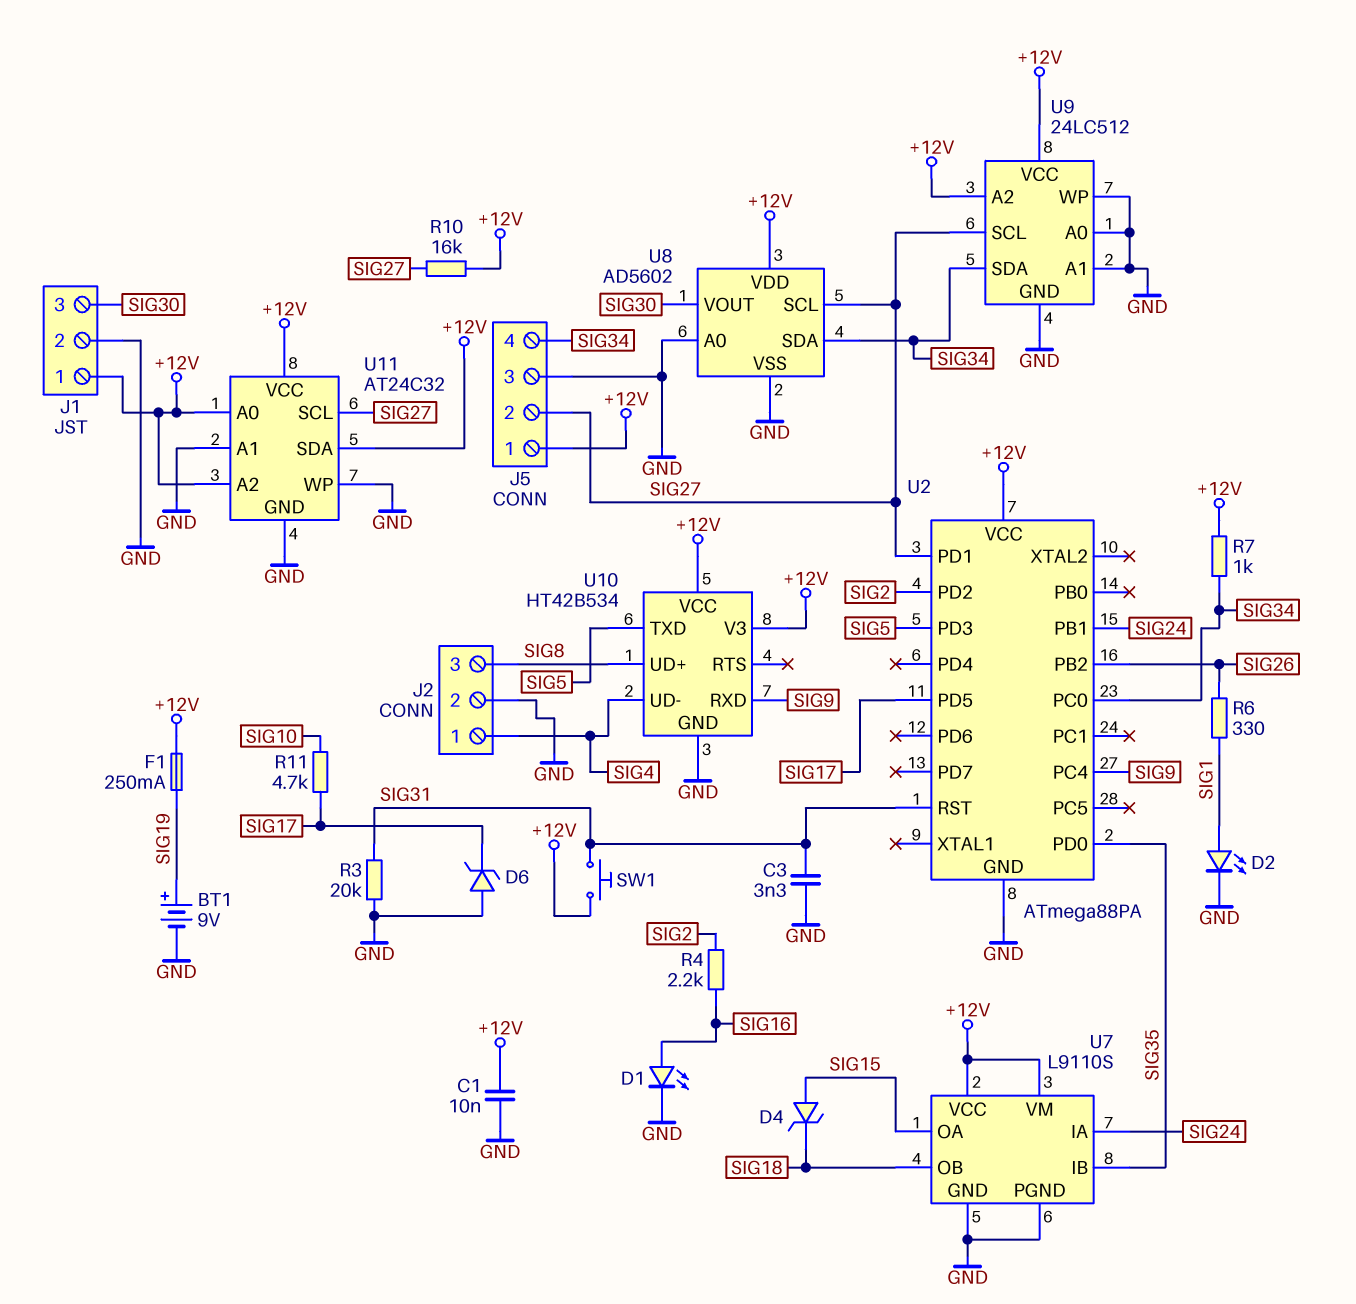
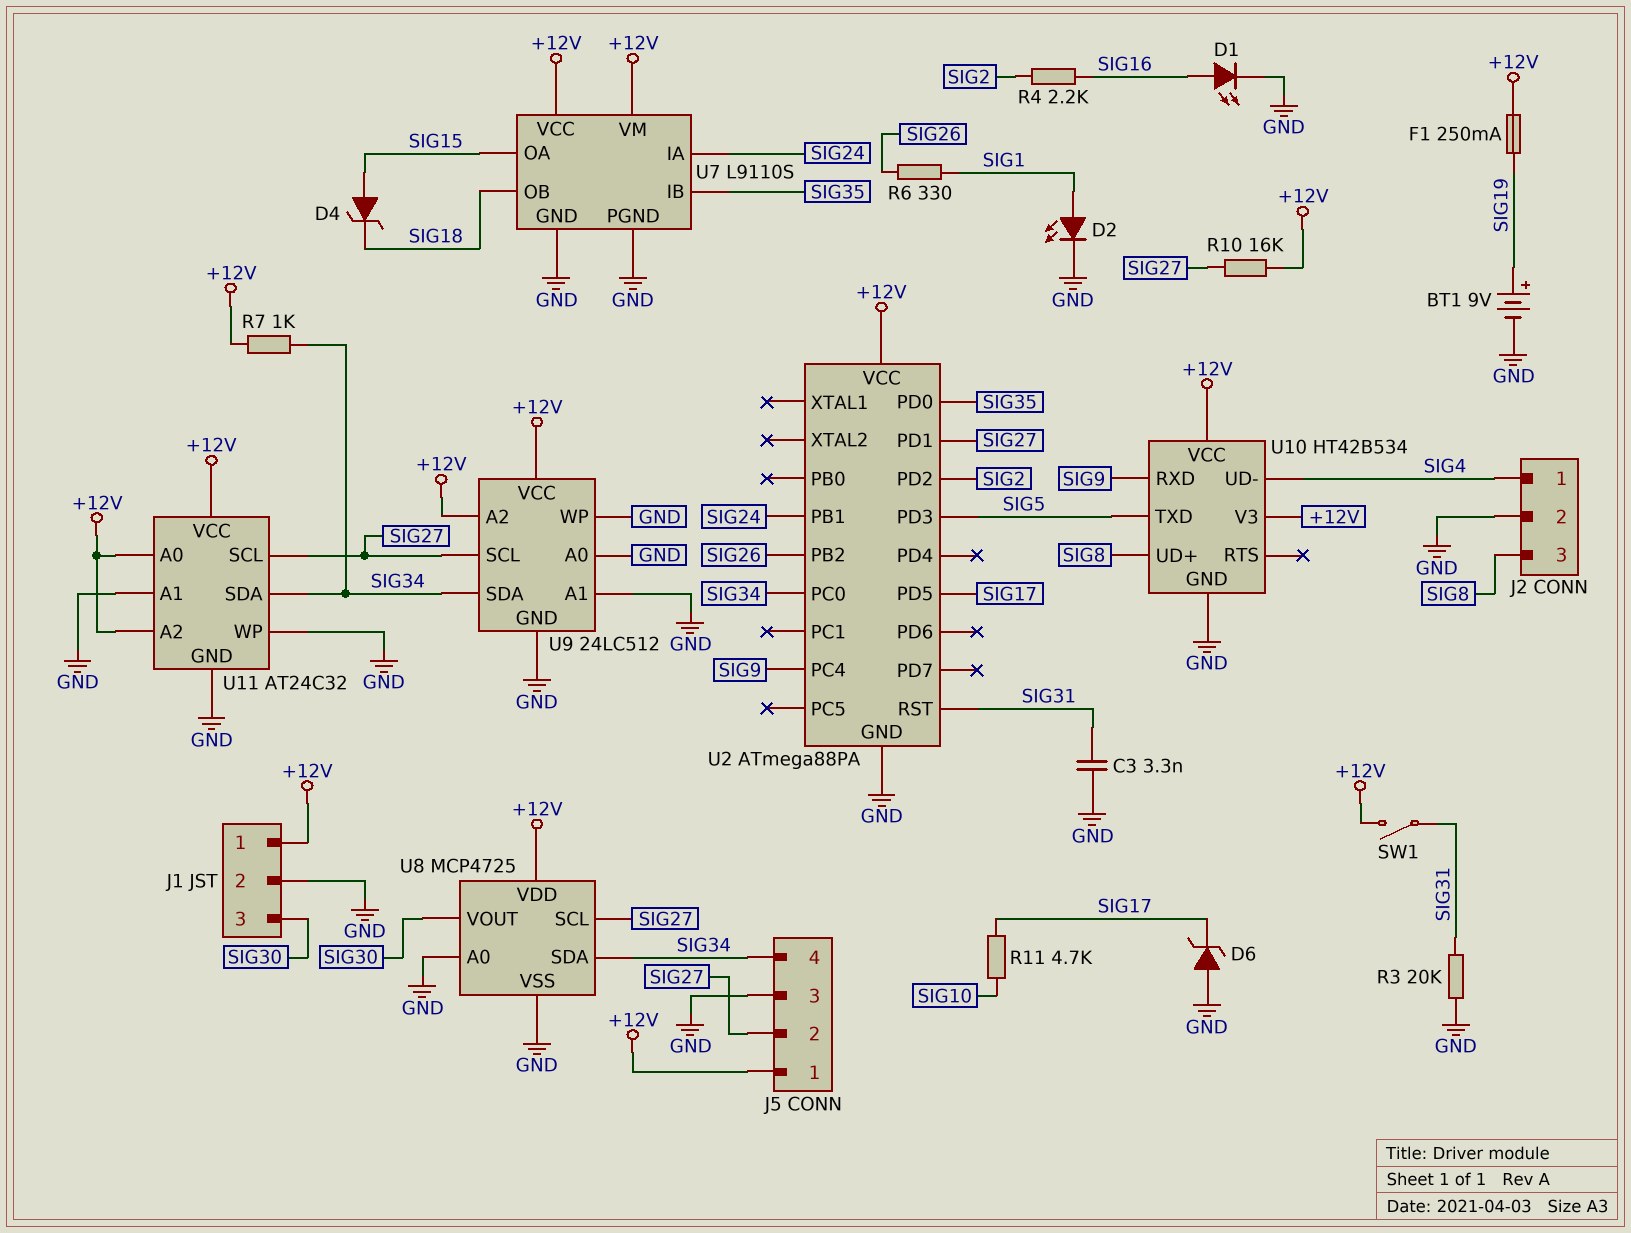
C1: 10nF (+12V, GND) -> none
SW1: button (+12V, SIG31) -> switch (+12V, SIG31)
U8: AD5602 -> MCP4725
U11 pin SDA: +12V -> SIG34

